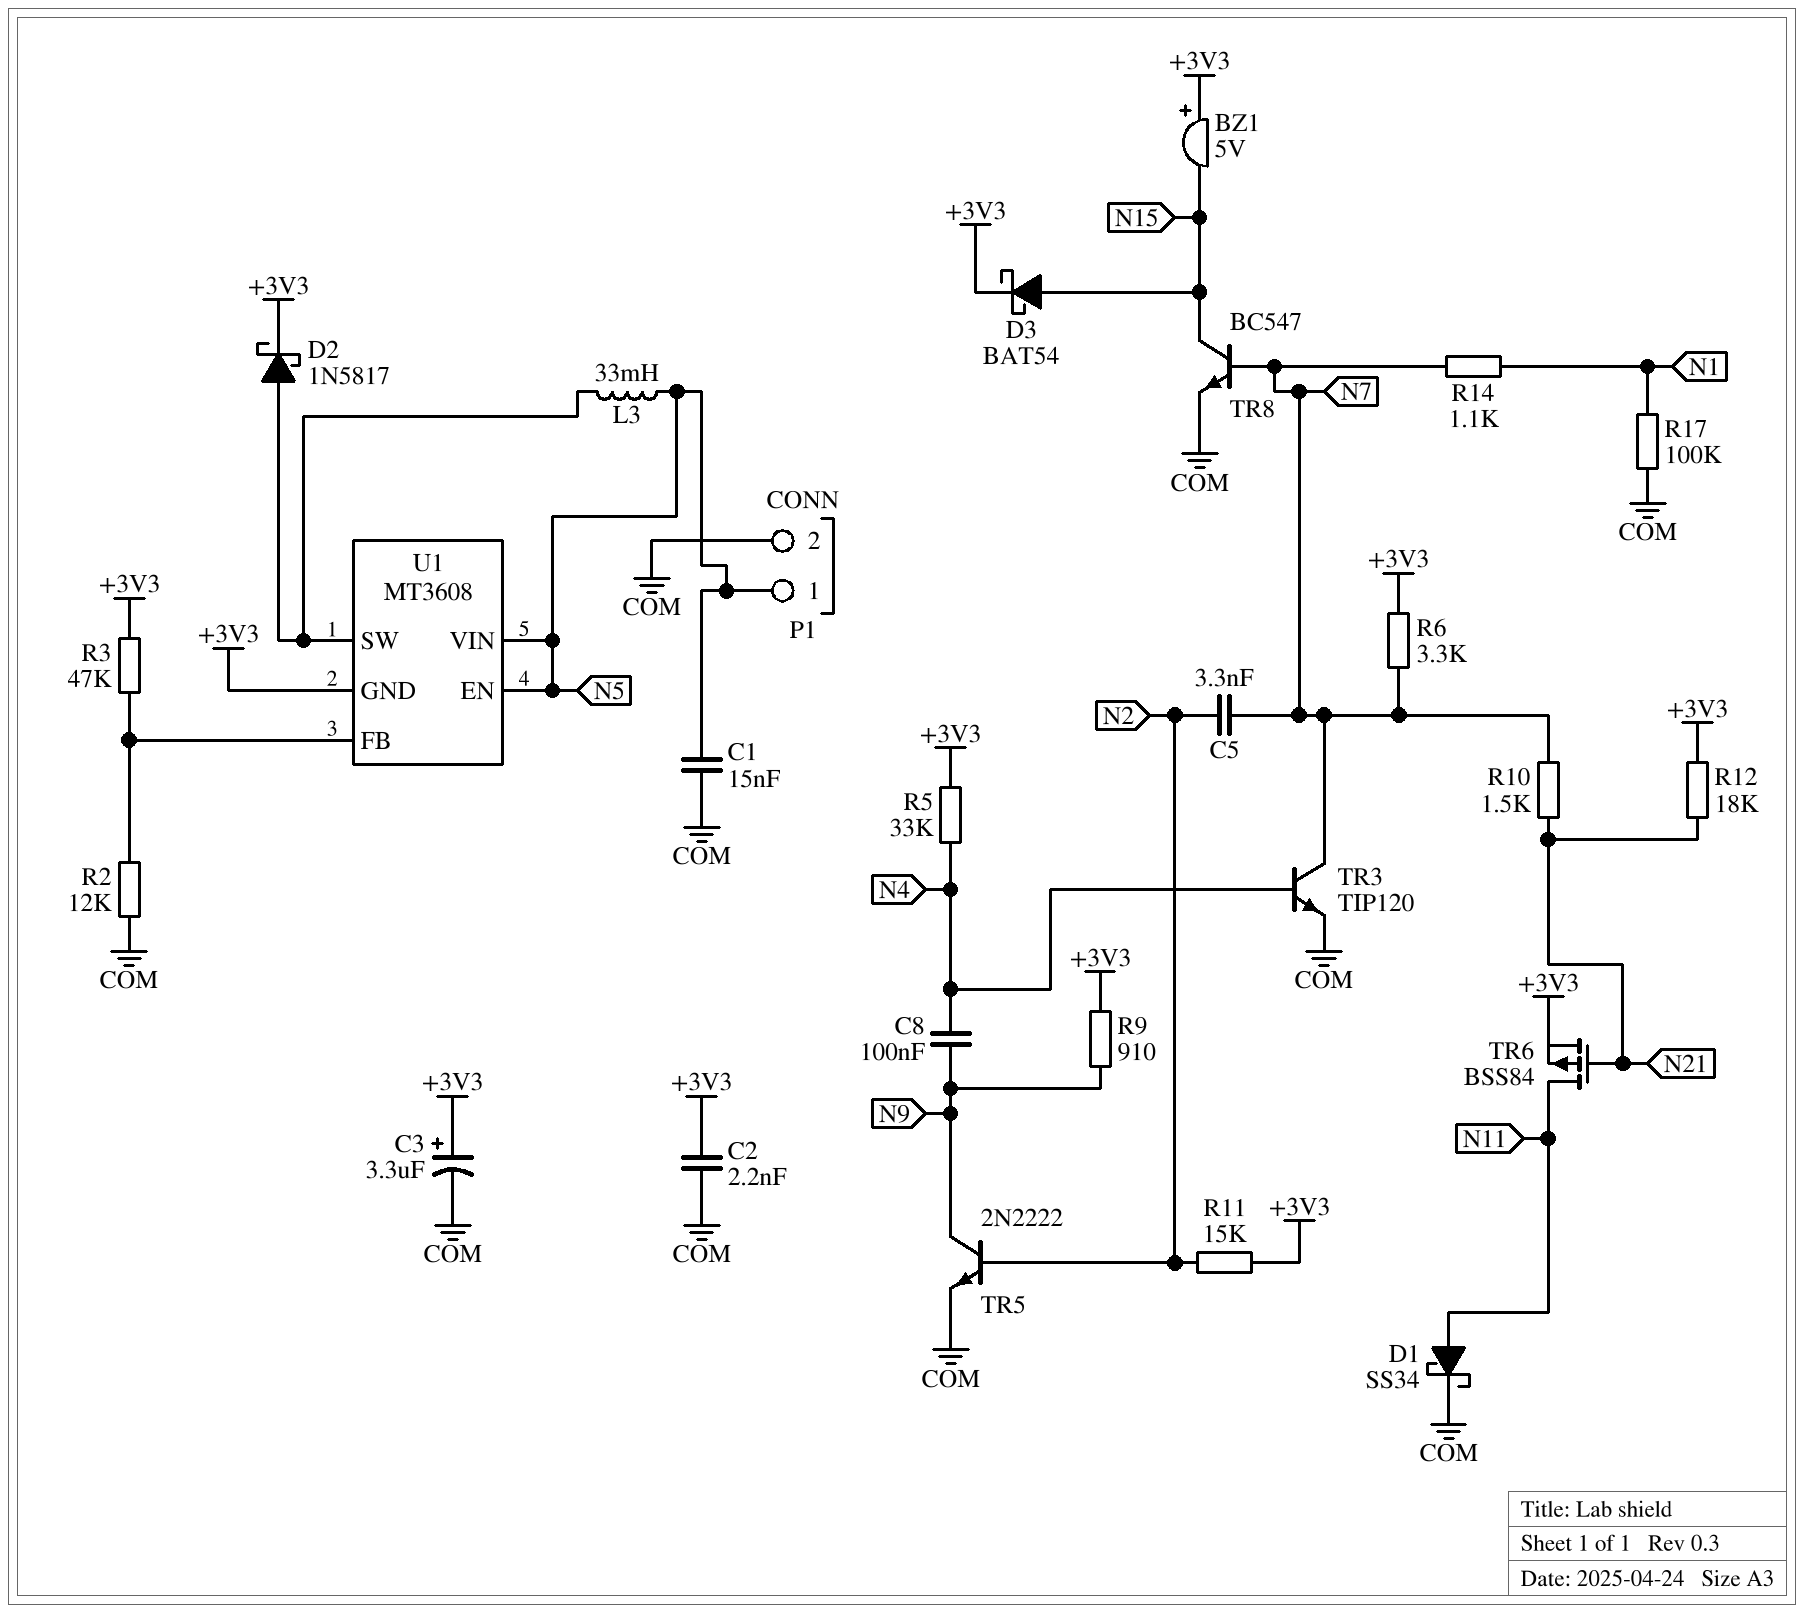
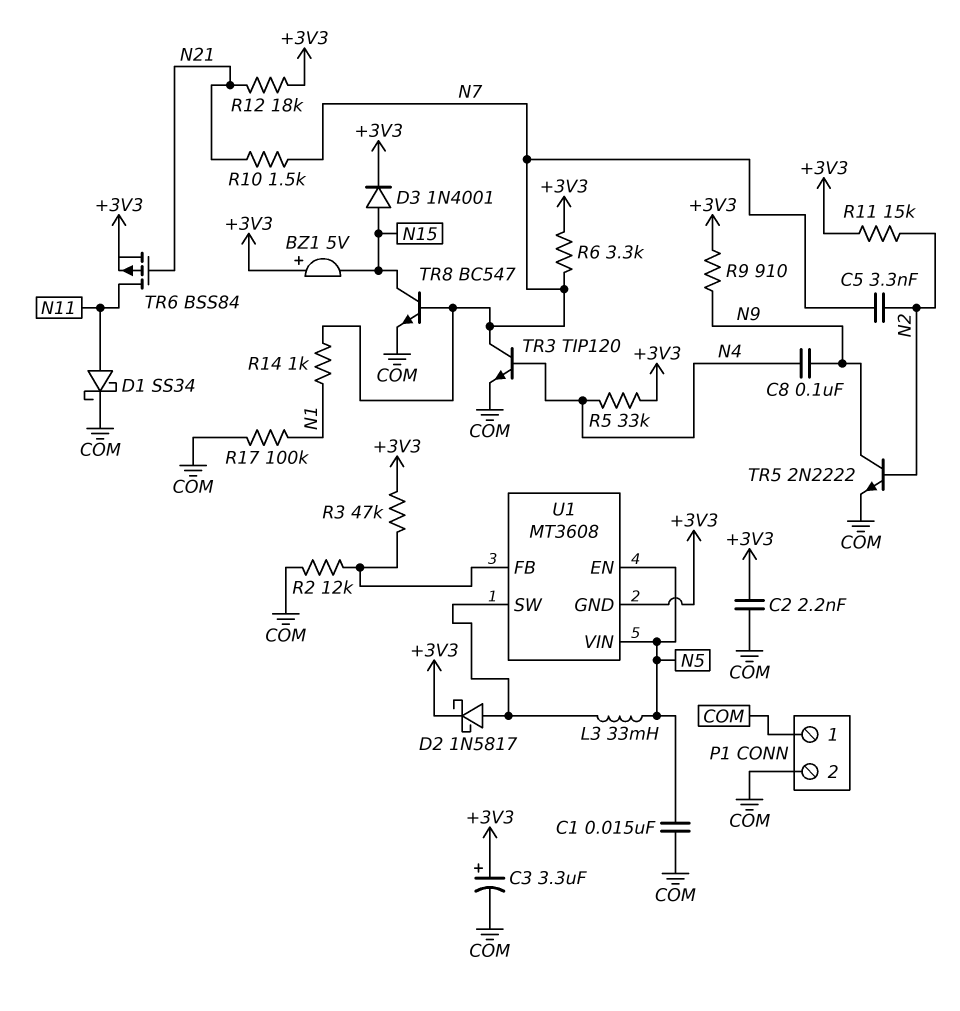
D3: schottky BAT54 (A N15, K +3V3) -> diode 1N4001 (A N15, K +3V3)
P1 pin 1: N5 -> COM
R14: 1.1k (N1, N7) -> 1k (N1, N7)

